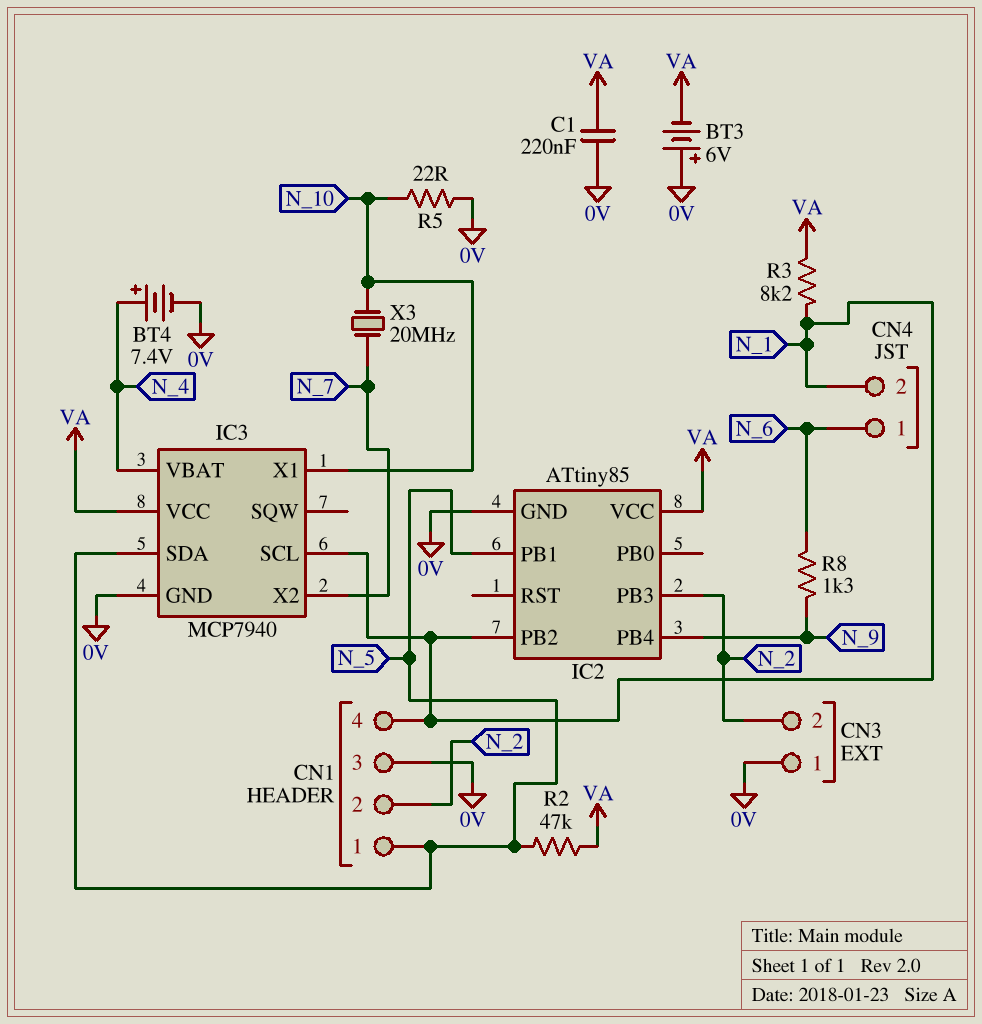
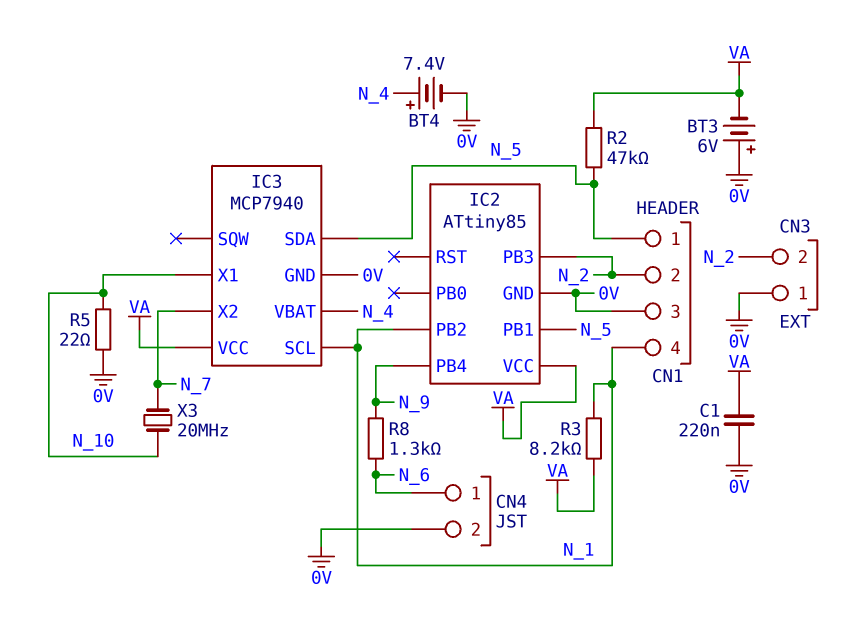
CN4 pin 2: N_1 -> 0V

